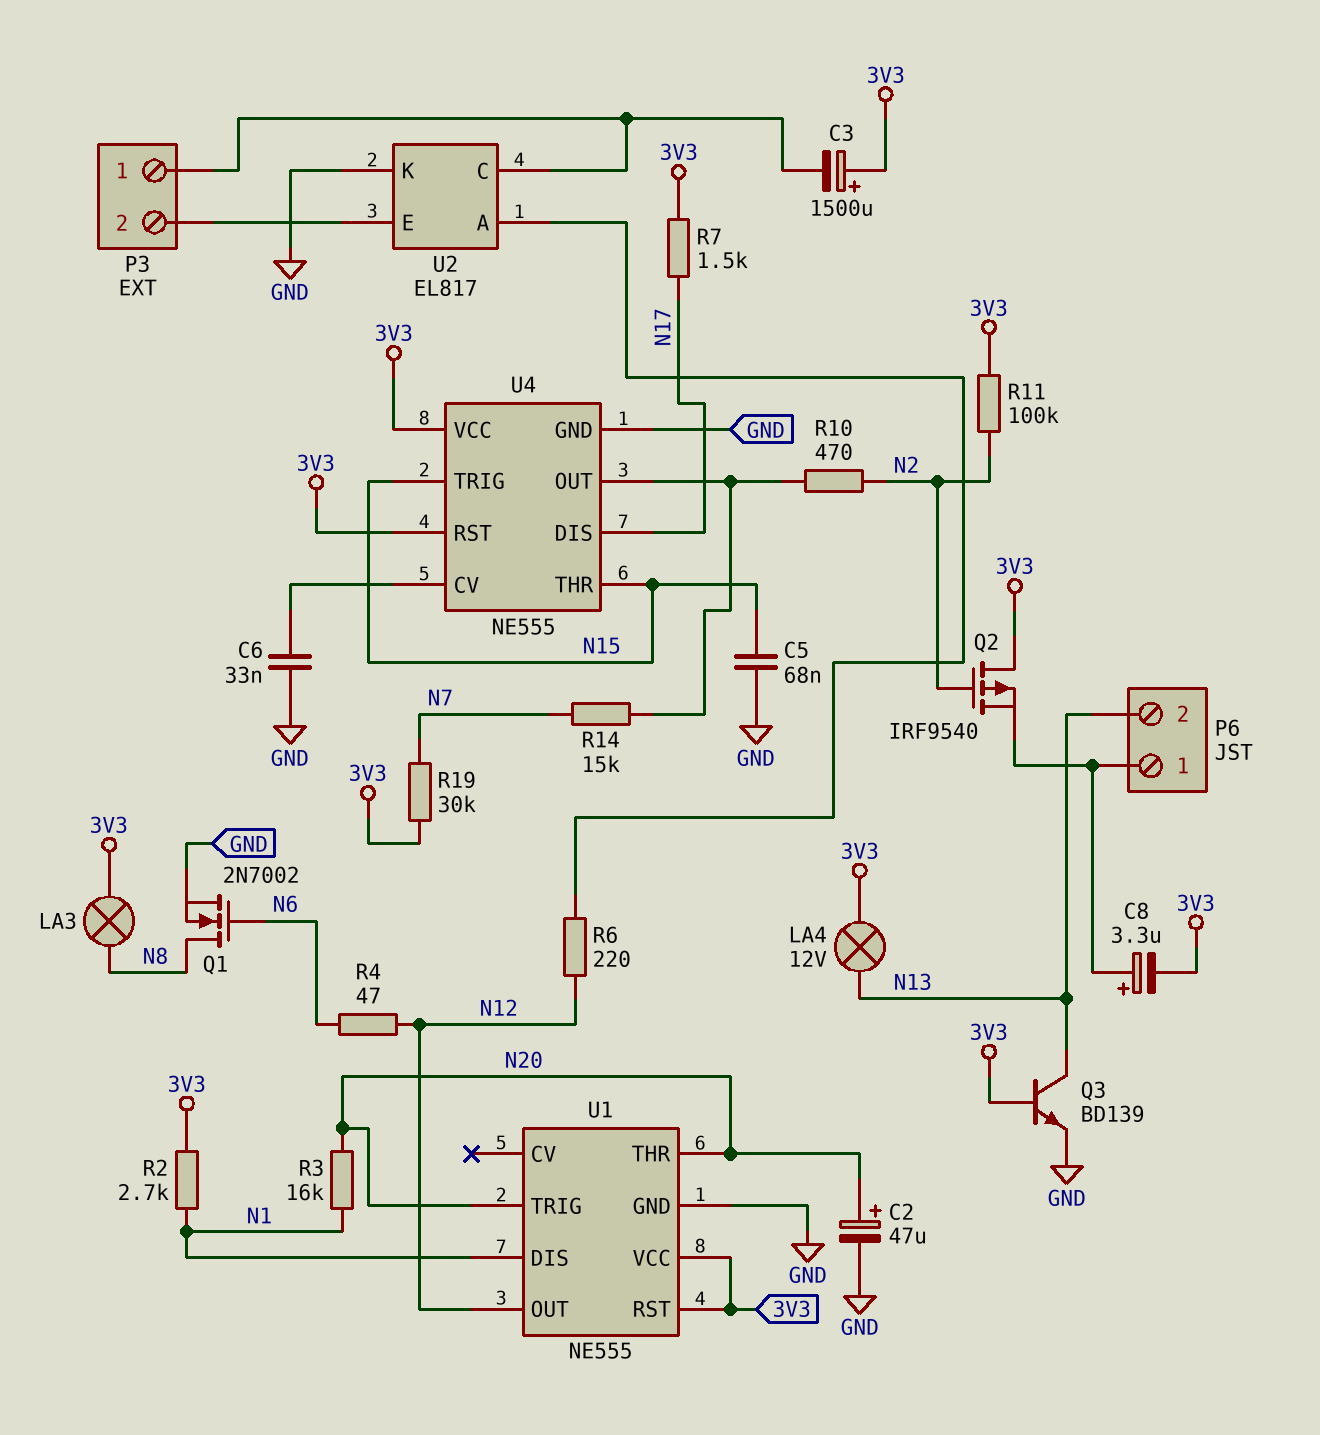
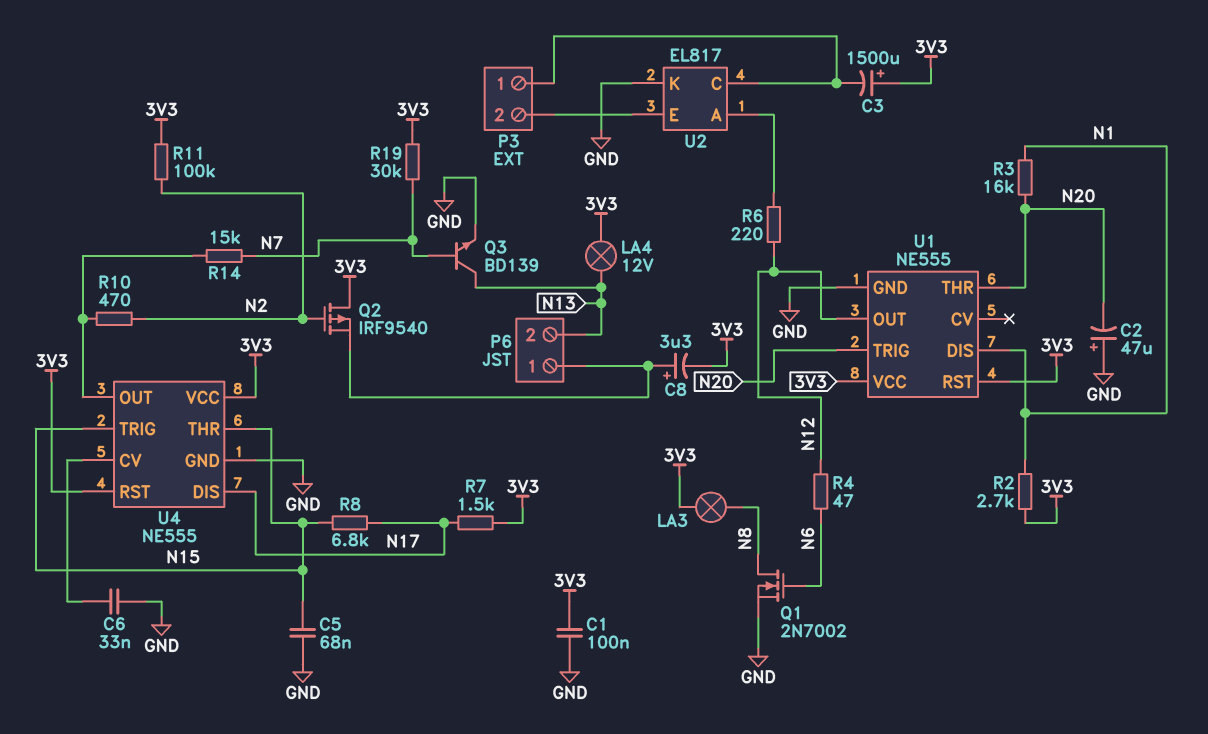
C1: none -> 100nF (3V3, GND)
C2: 47uF (plus N20, minus GND) -> 47uF (plus GND, minus N20)
Q3: NPN BD139 (B 3V3, C N13, E GND) -> NPN BD139 (B N7, C N13, E GND)
R8: none -> 6.8k (N15, N17)

